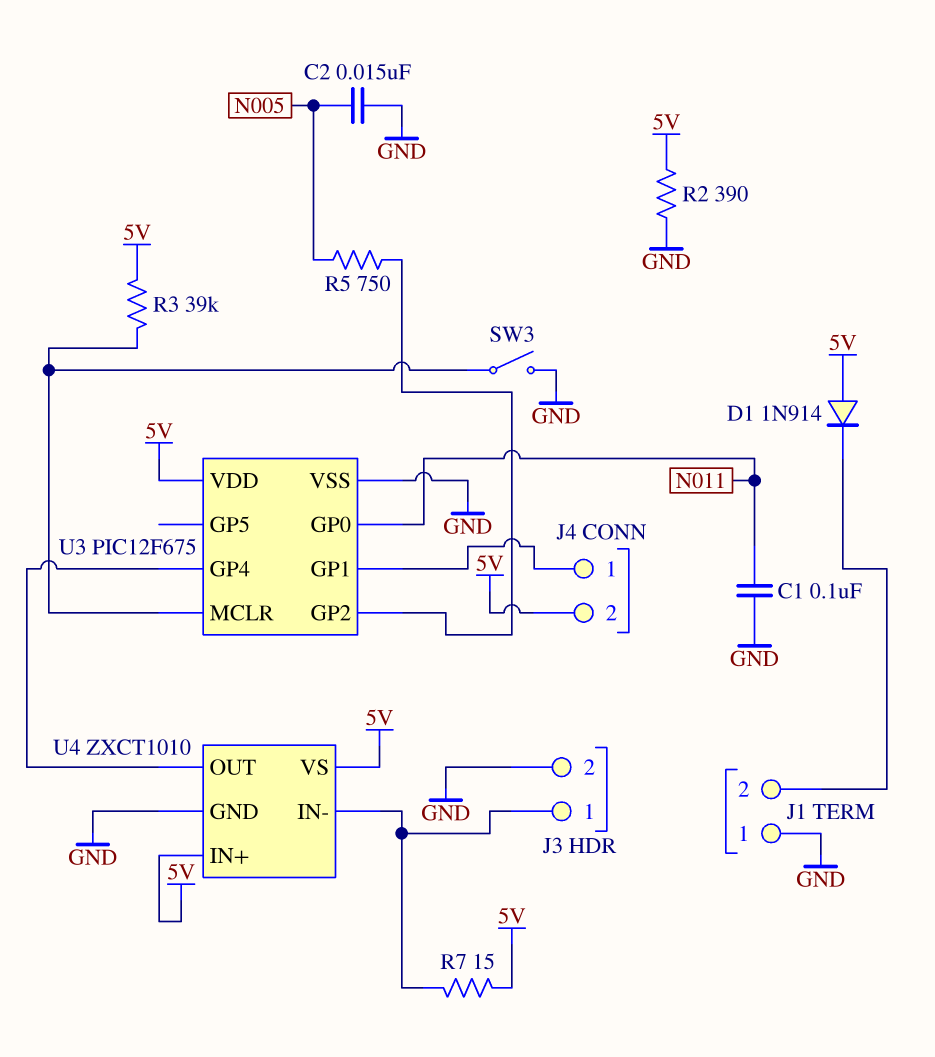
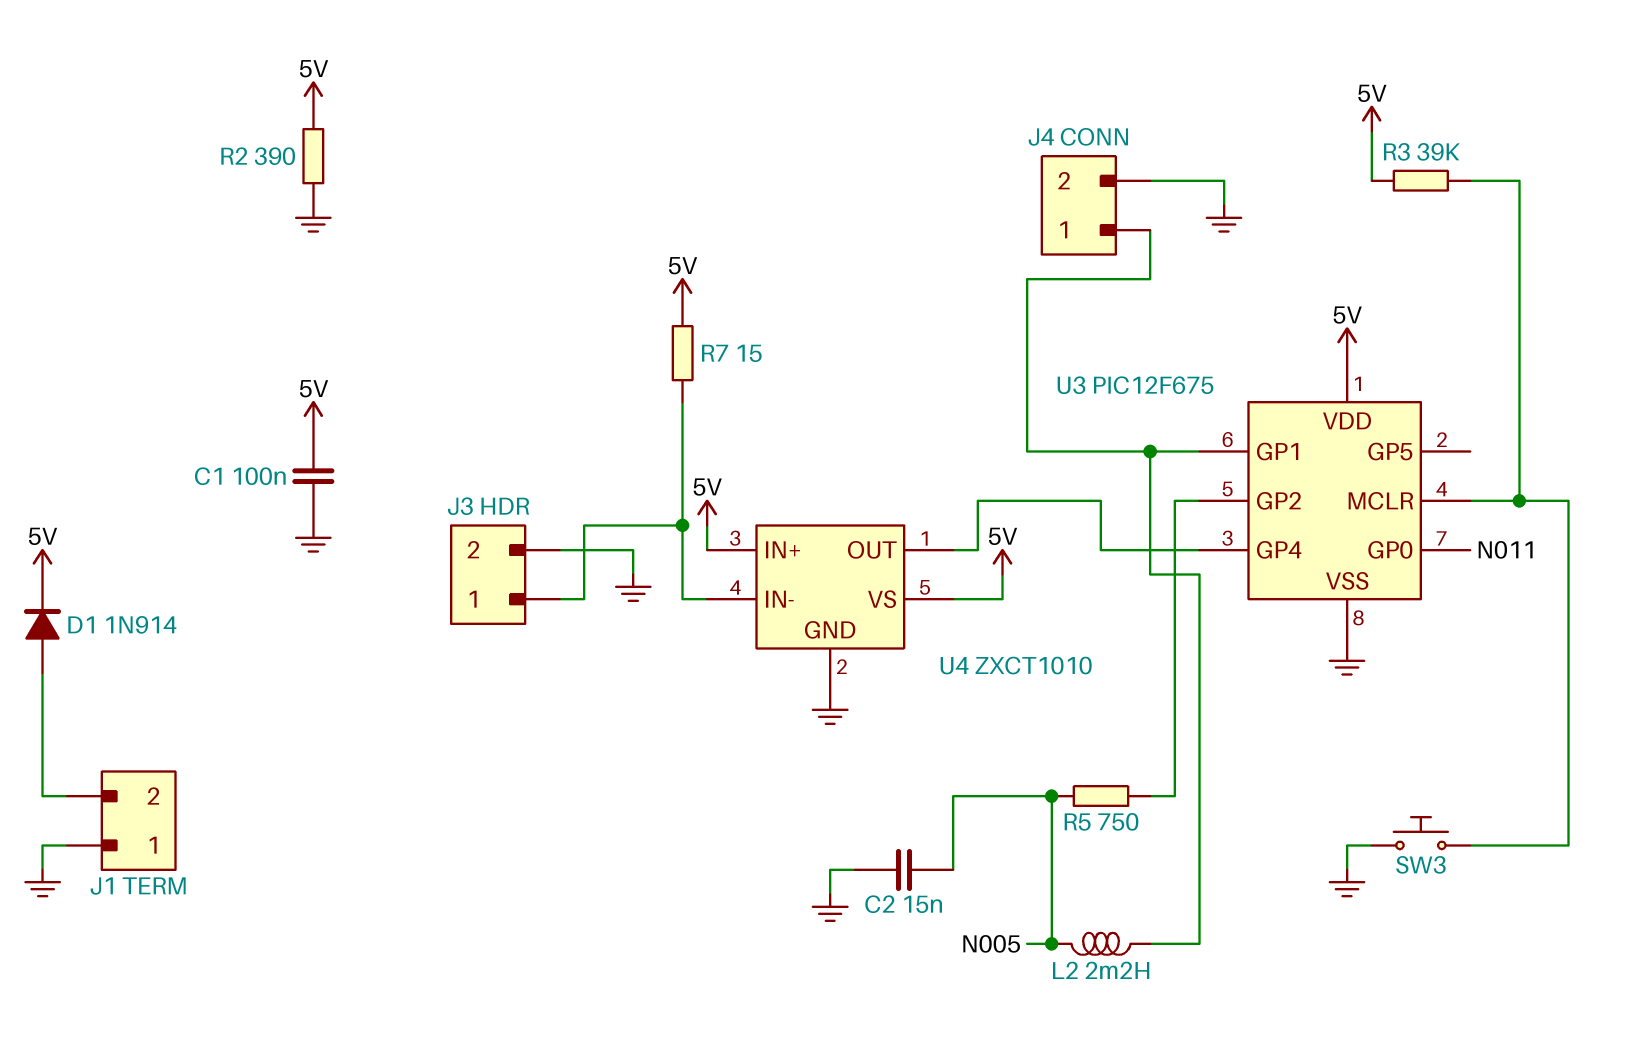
C1: 100nF (GND, N011) -> 100nF (5V, GND)
D1: diode 1N914 (A 5V, K J1/2) -> diode 1N914 (A J1/2, K 5V)
J4 pin 2: 5V -> GND
L2: none -> 2.2mH (J4/1, N005)
SW3: switch (GND, U3/MCLR) -> button (GND, U3/MCLR)

